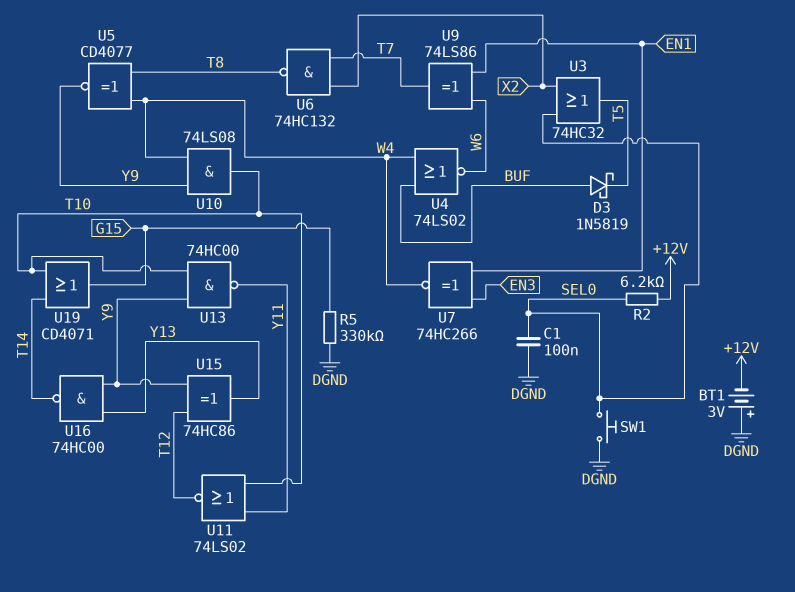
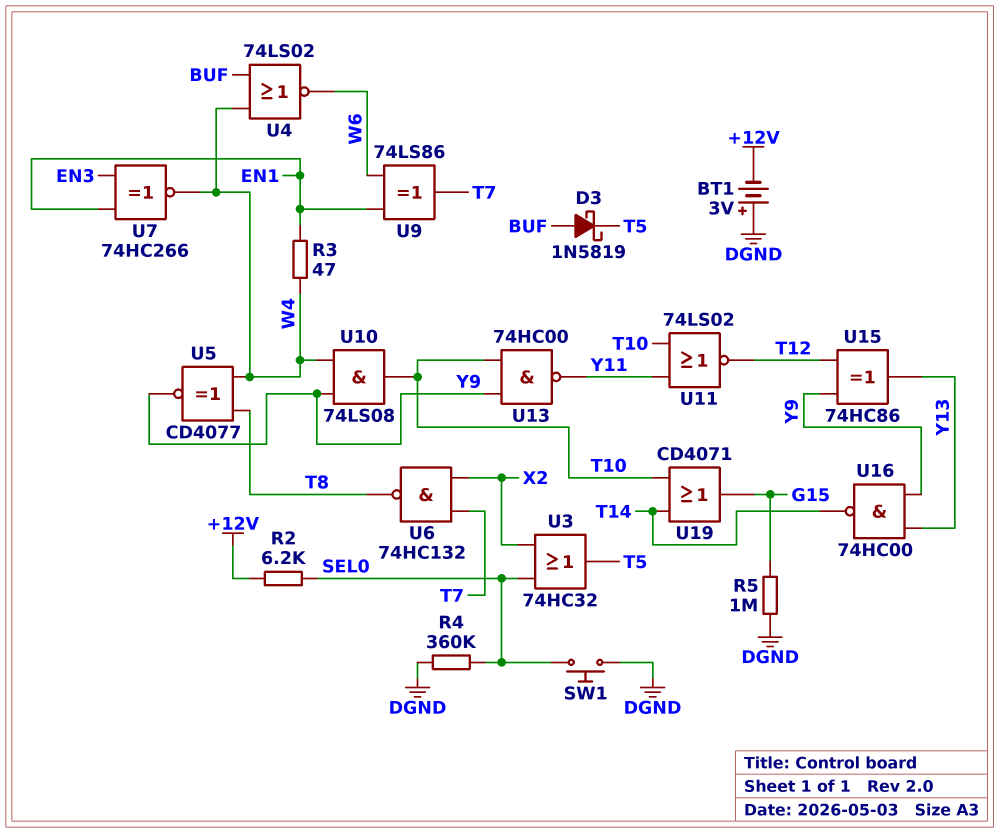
C1: 100nF (DGND, SEL0) -> none
R3: none -> 47 (EN1, W4)
R4: none -> 360k (DGND, SEL0)
R5: 330k (DGND, G15) -> 1M (DGND, G15)

